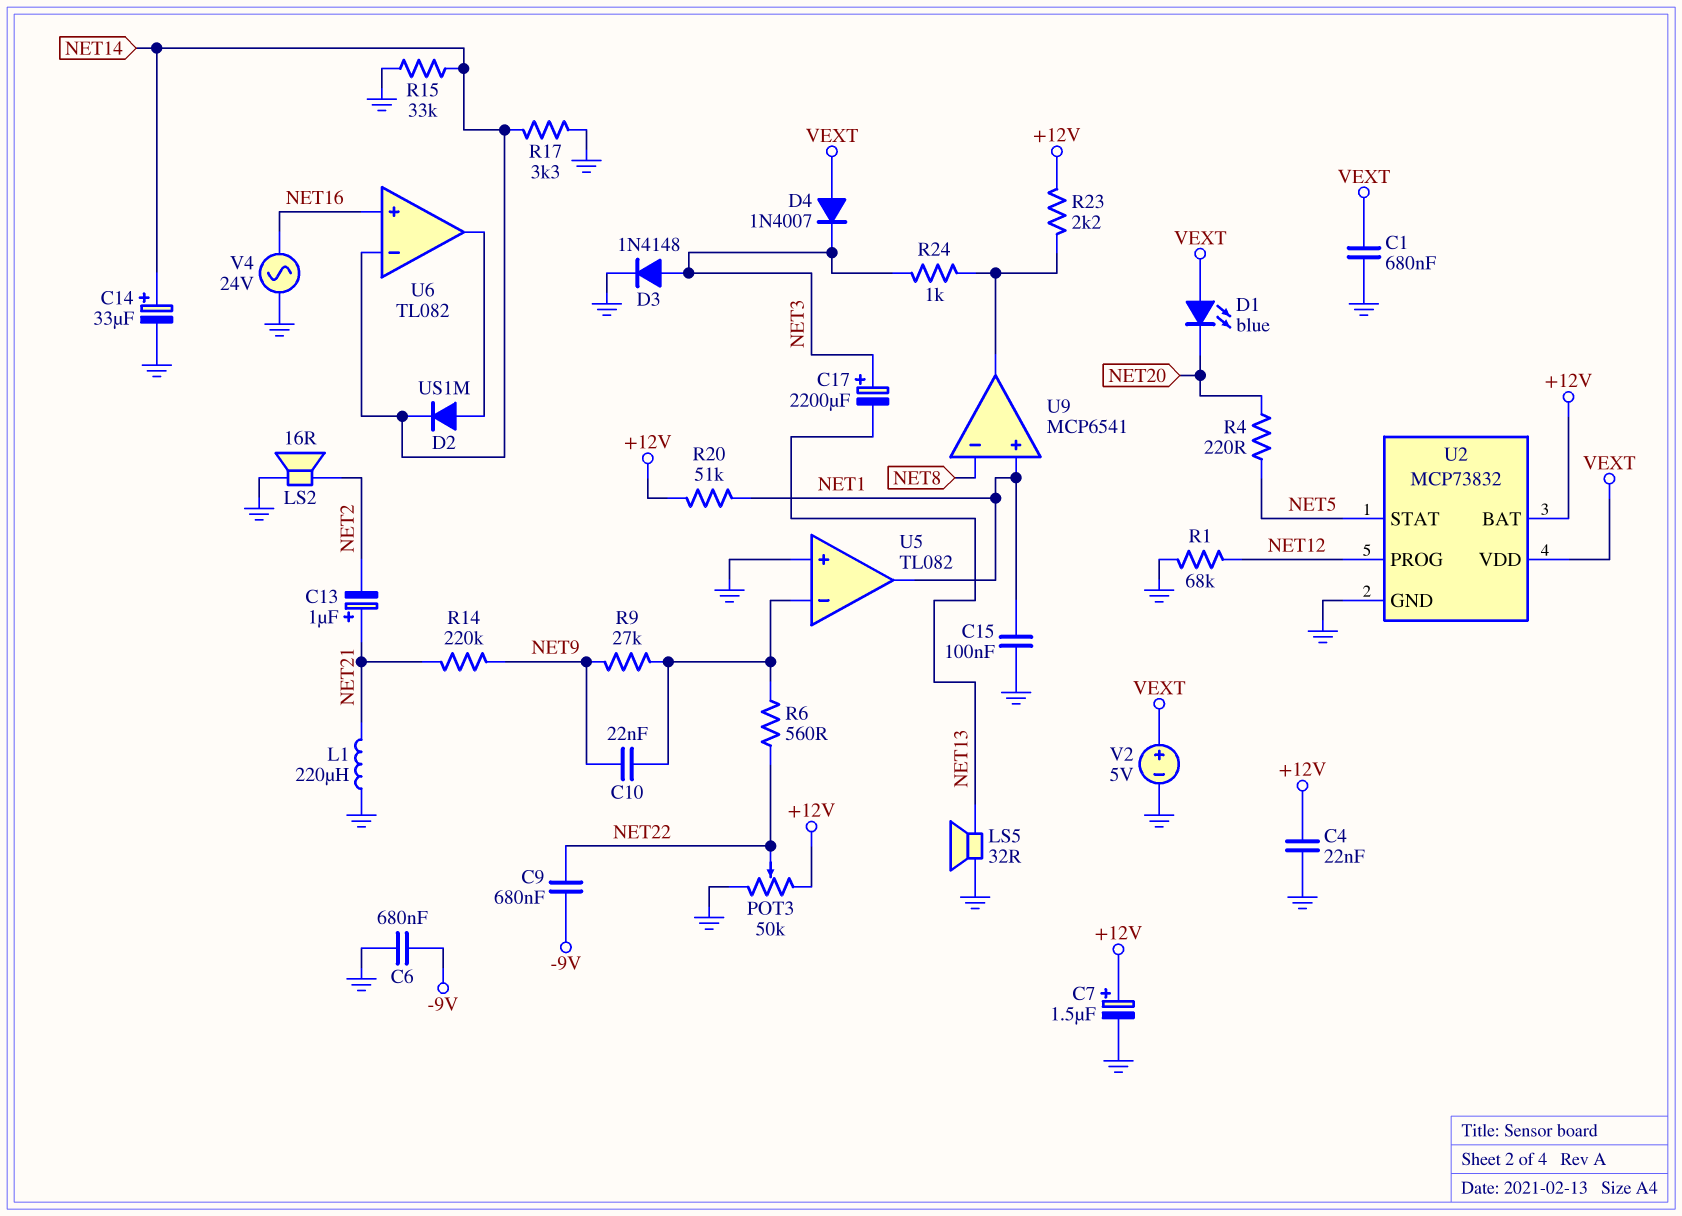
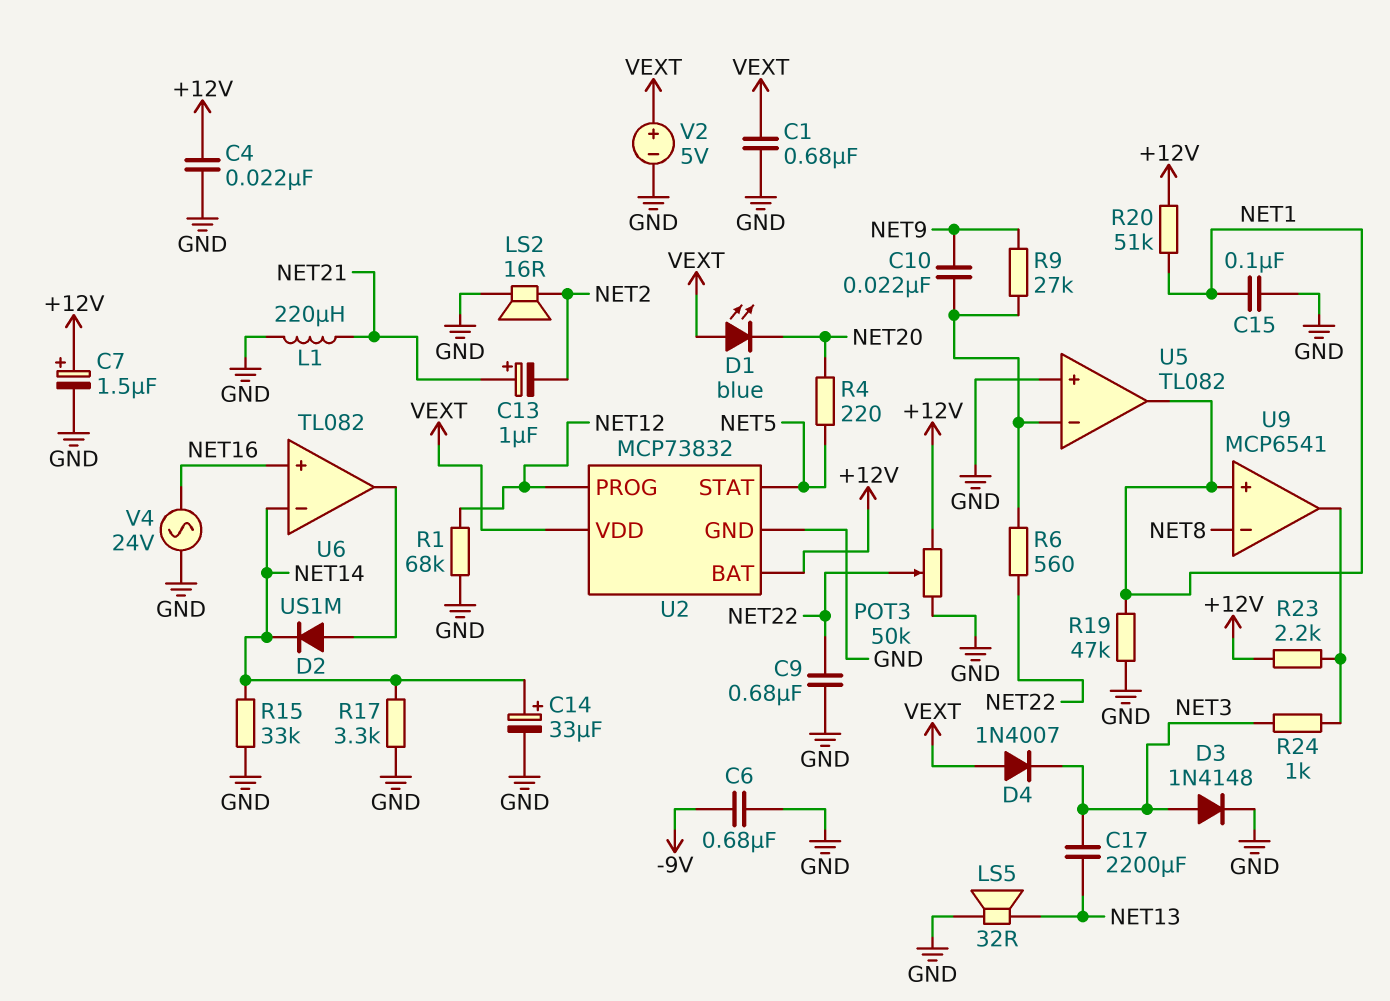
C9: 680nF (-9V, NET22) -> 680nF (GND, NET22)
C17: 2200uF (plus NET3, minus NET13) -> 2200uF (NET3, NET13)
R14: 220k (NET9, NET21) -> none
R19: none -> 47k (GND, NET1)

